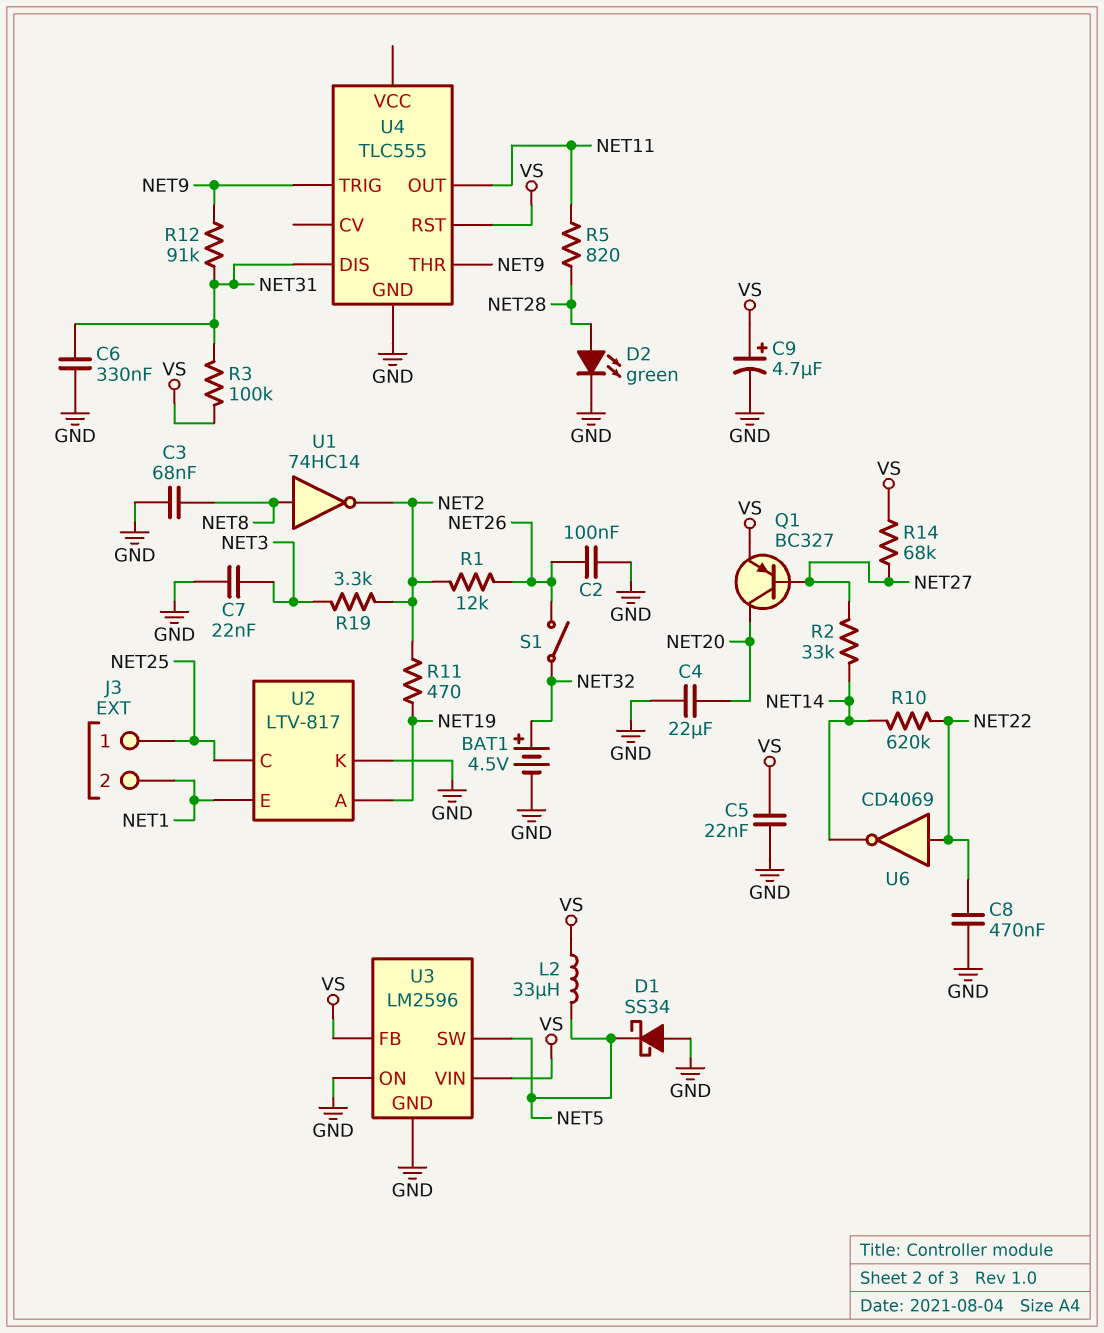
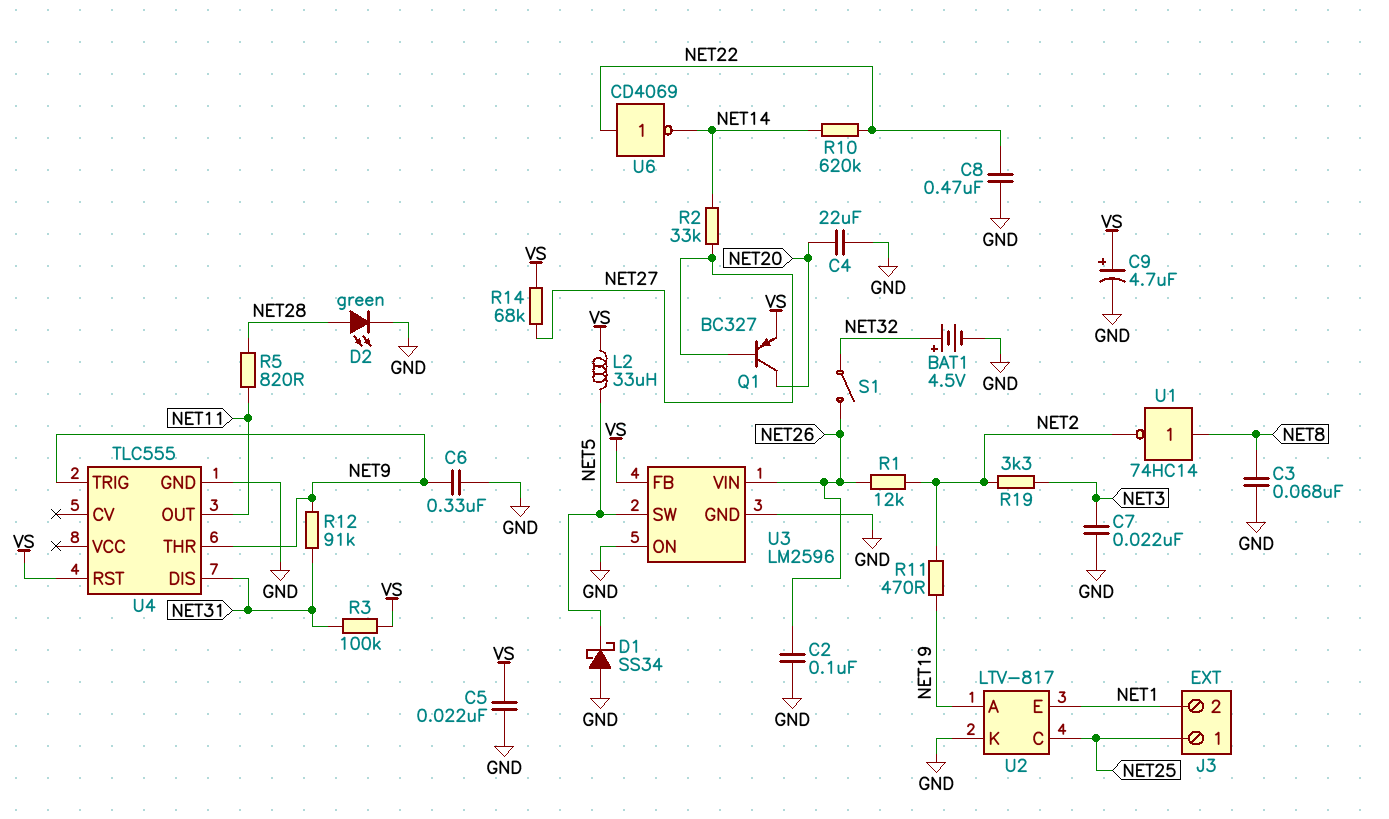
C6: 330nF (GND, NET31) -> 330nF (GND, NET9)
U3 pin VIN: VS -> NET26

